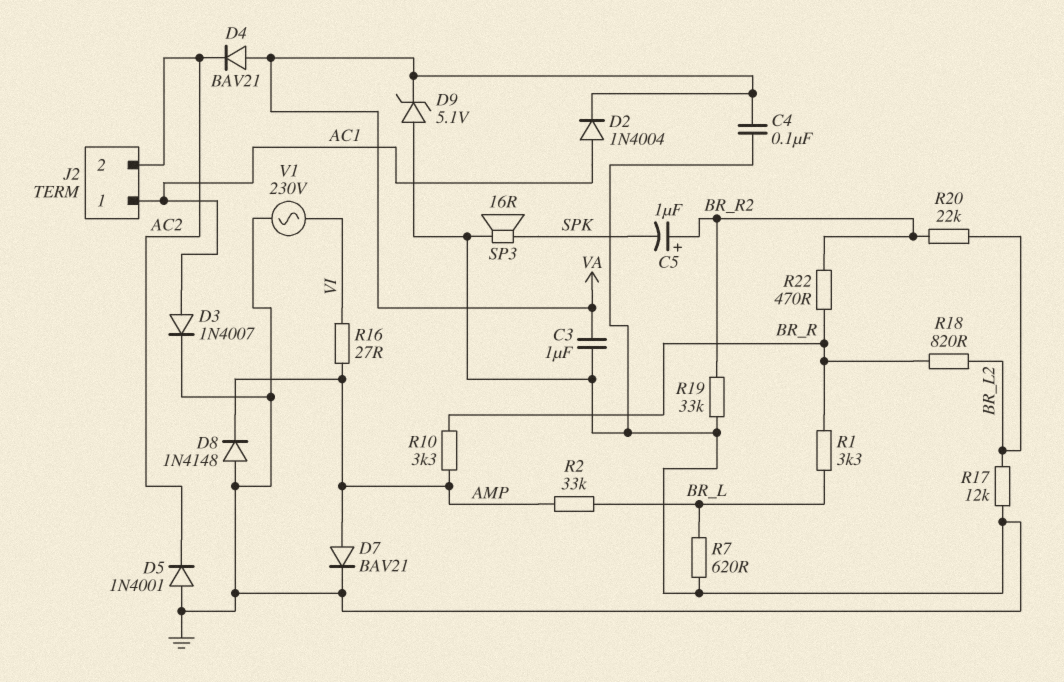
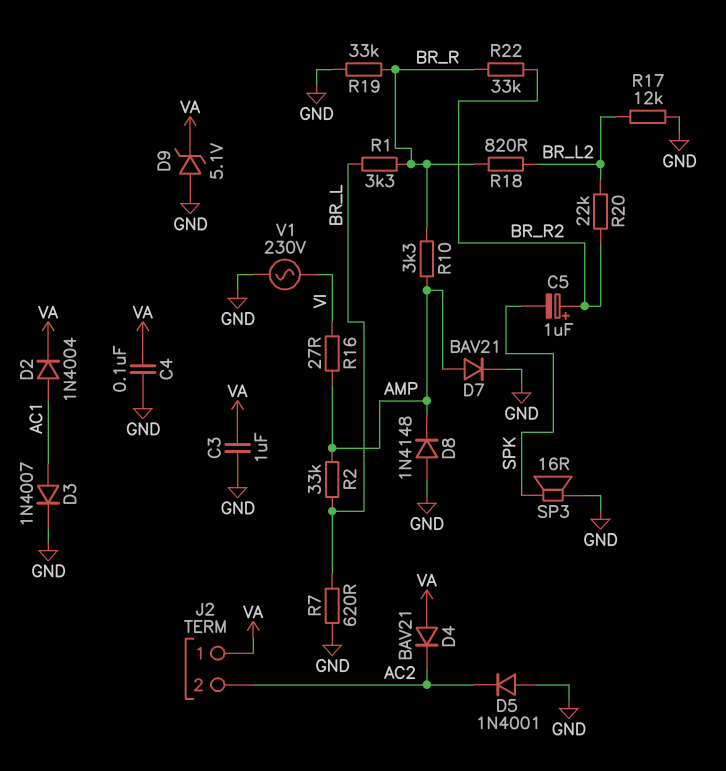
J2 pin 1: AC1 -> VA
R19: 33k (BR_R2, GND) -> 33k (BR_R, GND)
R22: 470 (BR_R, BR_R2) -> 33k (BR_R, BR_R2)

